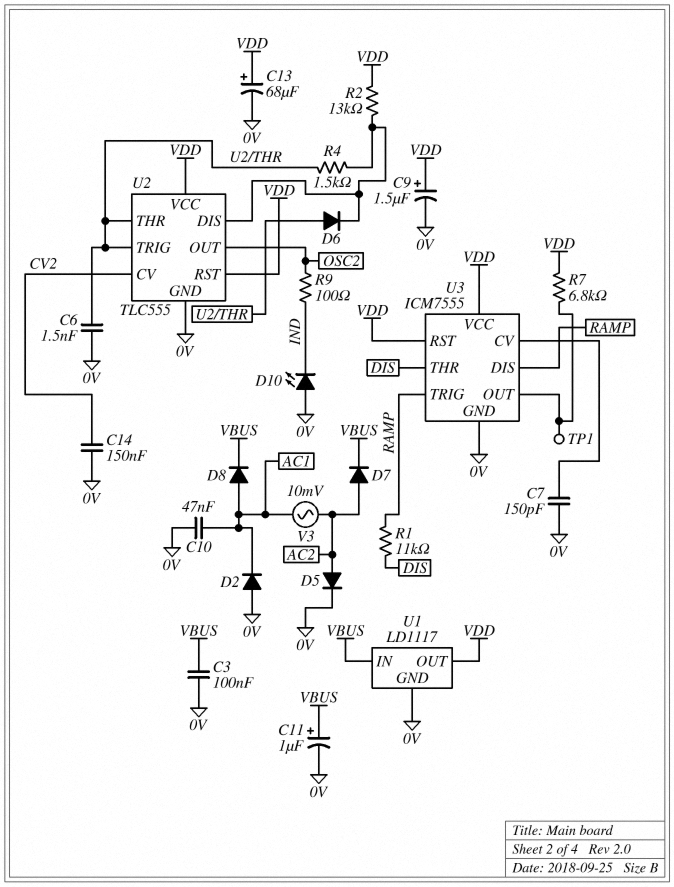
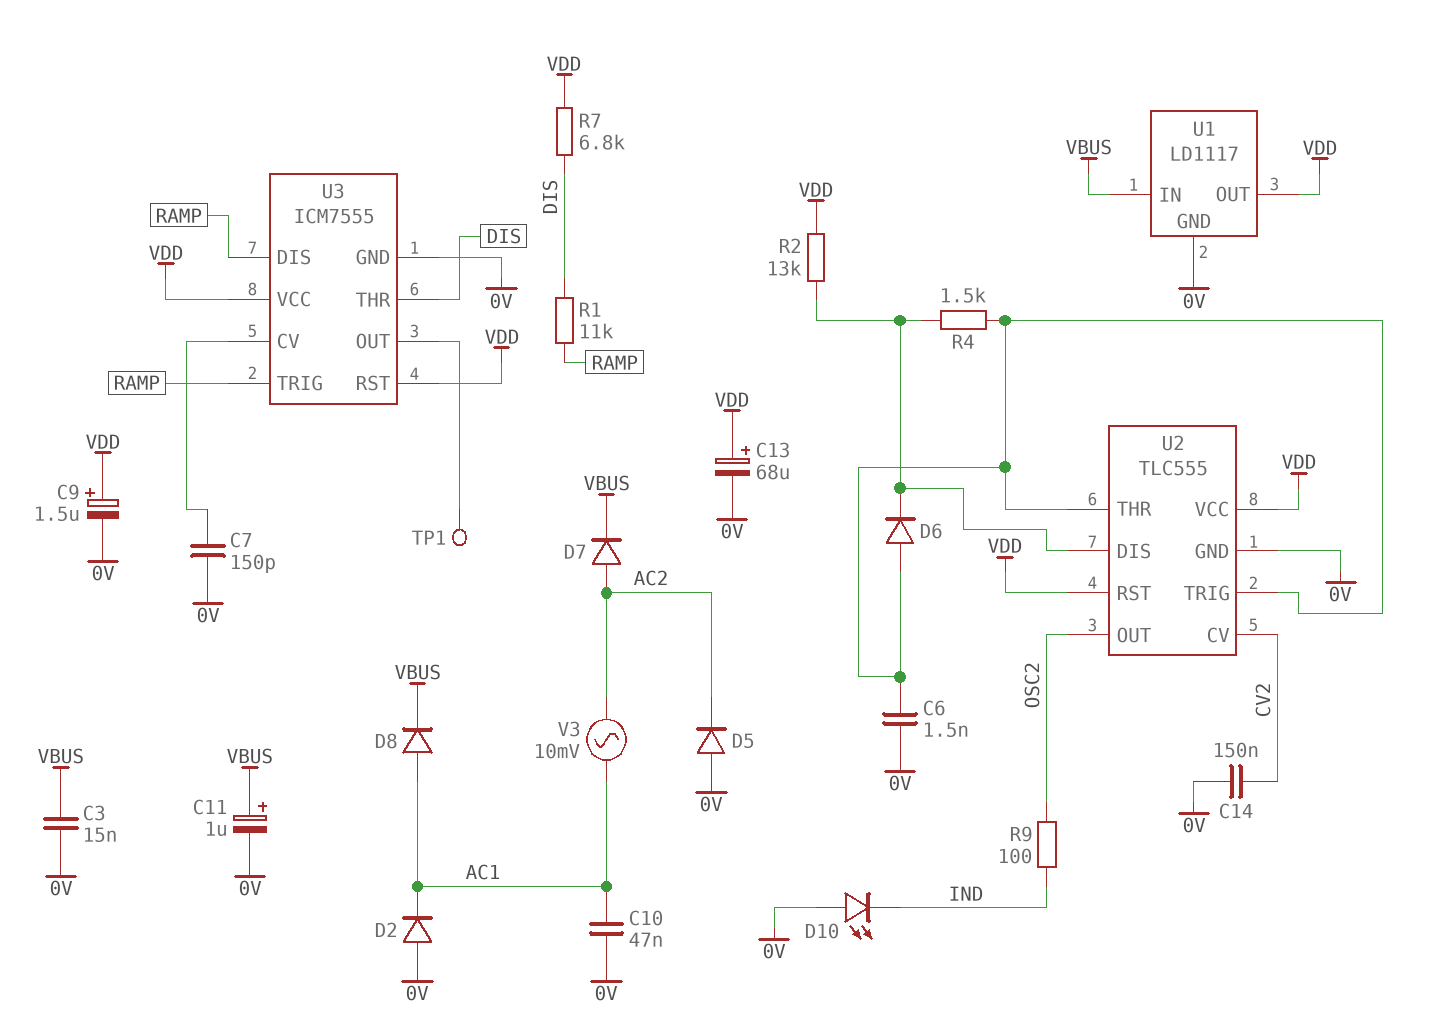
C3: 100nF (0V, VBUS) -> 15nF (0V, VBUS)
D5: diode (A AC2, K 0V) -> diode (A 0V, K AC2)
R7: 6.8k (U3/OUT, VDD) -> 6.8k (DIS, VDD)

